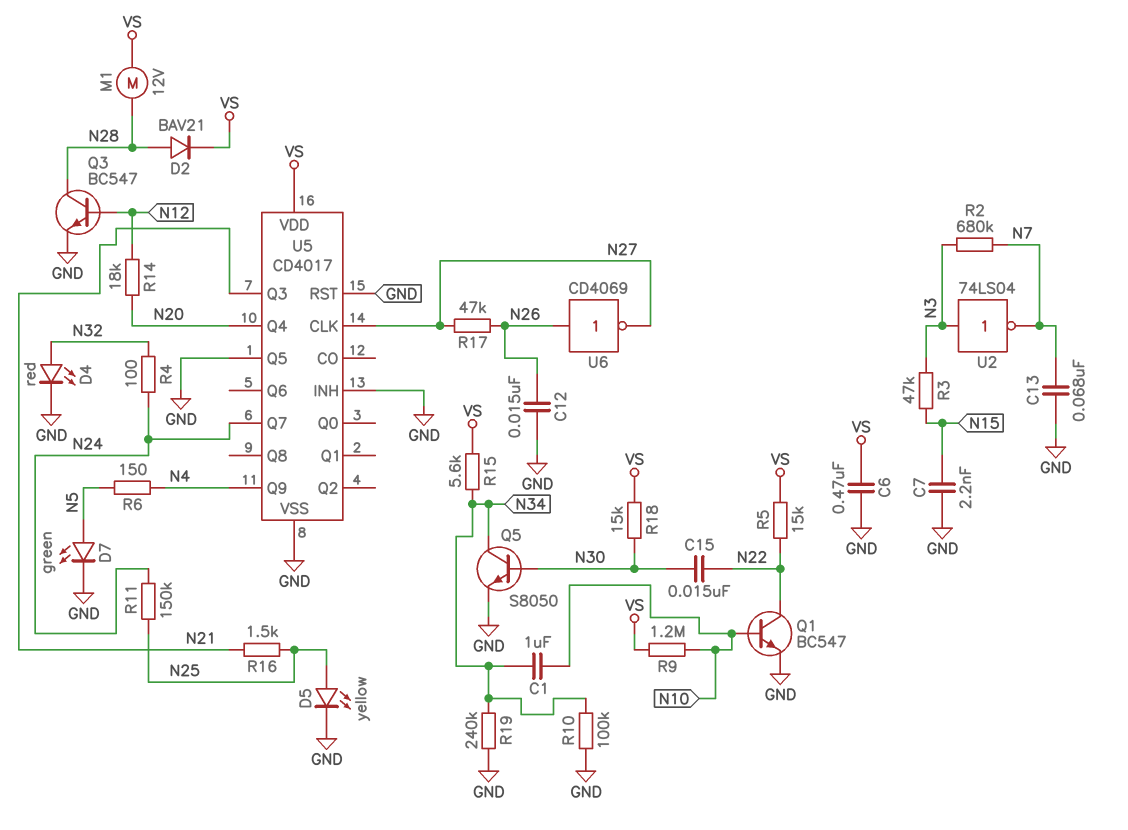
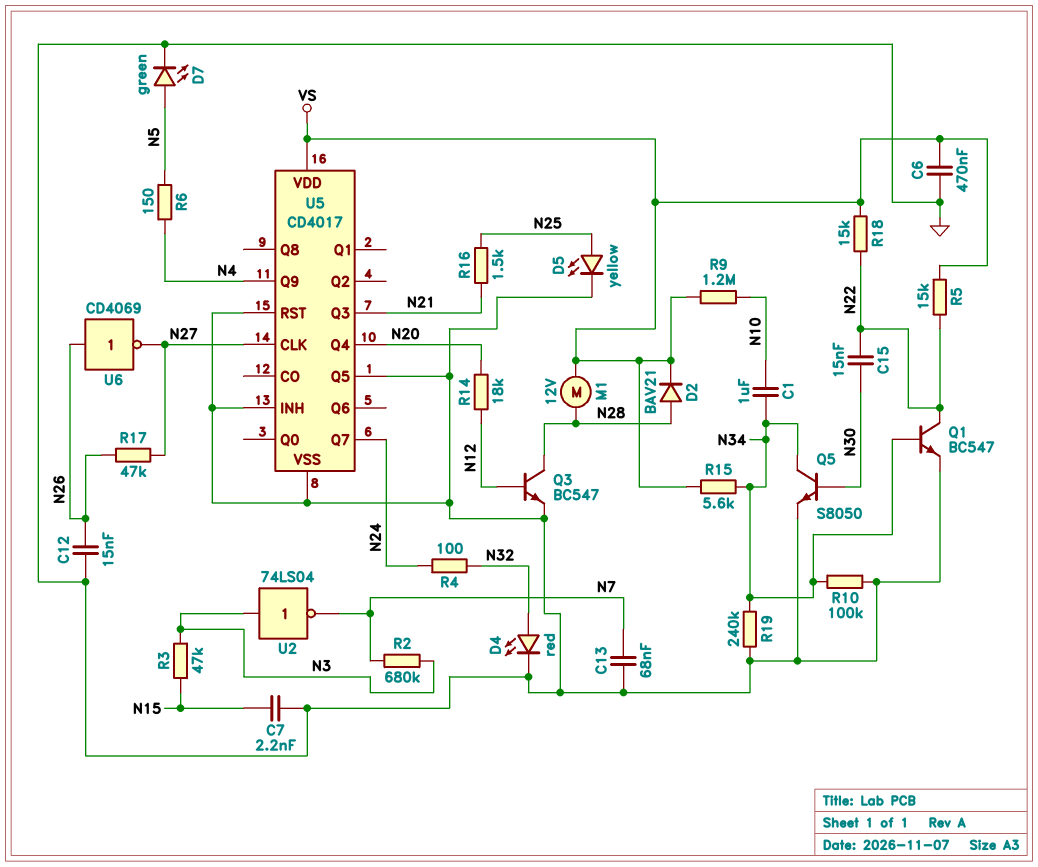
Q1: NPN BC547 (B N10, C N22, E GND) -> NPN BC547 (B N34, C N22, E GND)
R11: 150k (N24, N25) -> none
R18: 15k (N30, VS) -> 15k (N22, VS)

